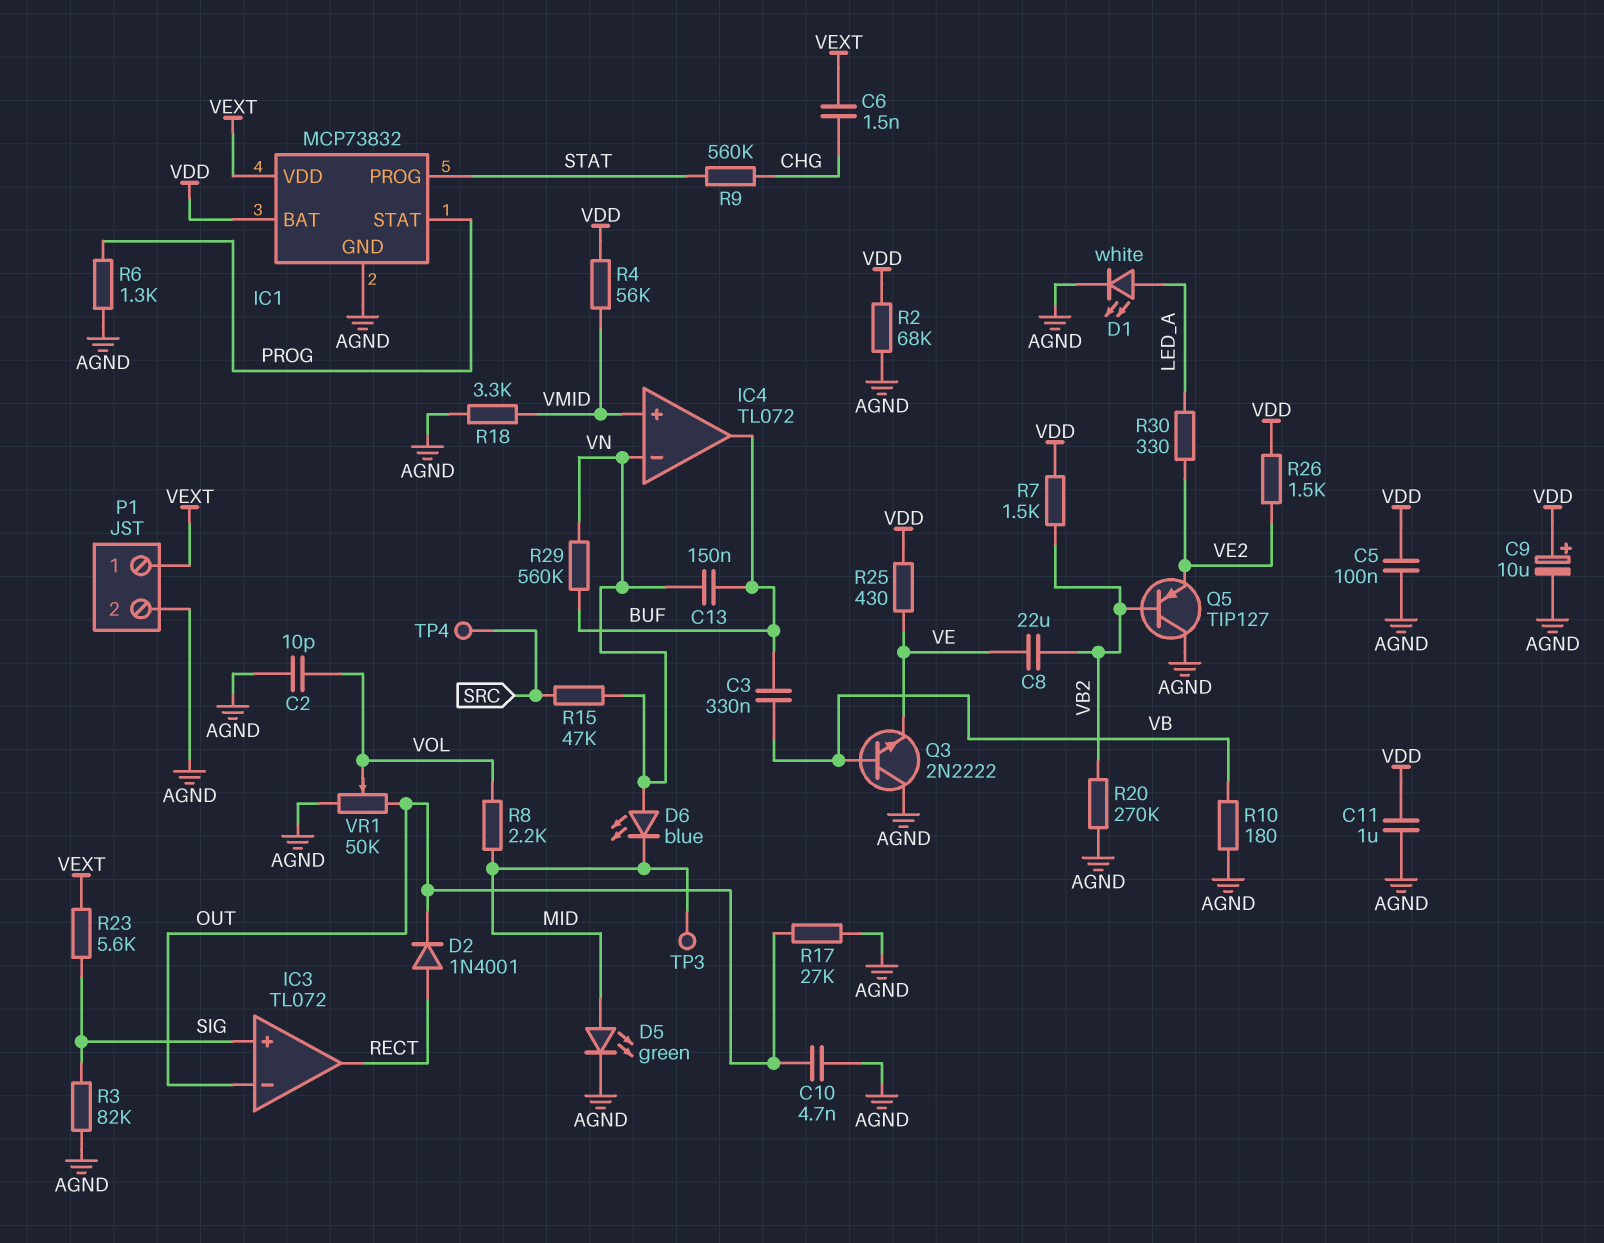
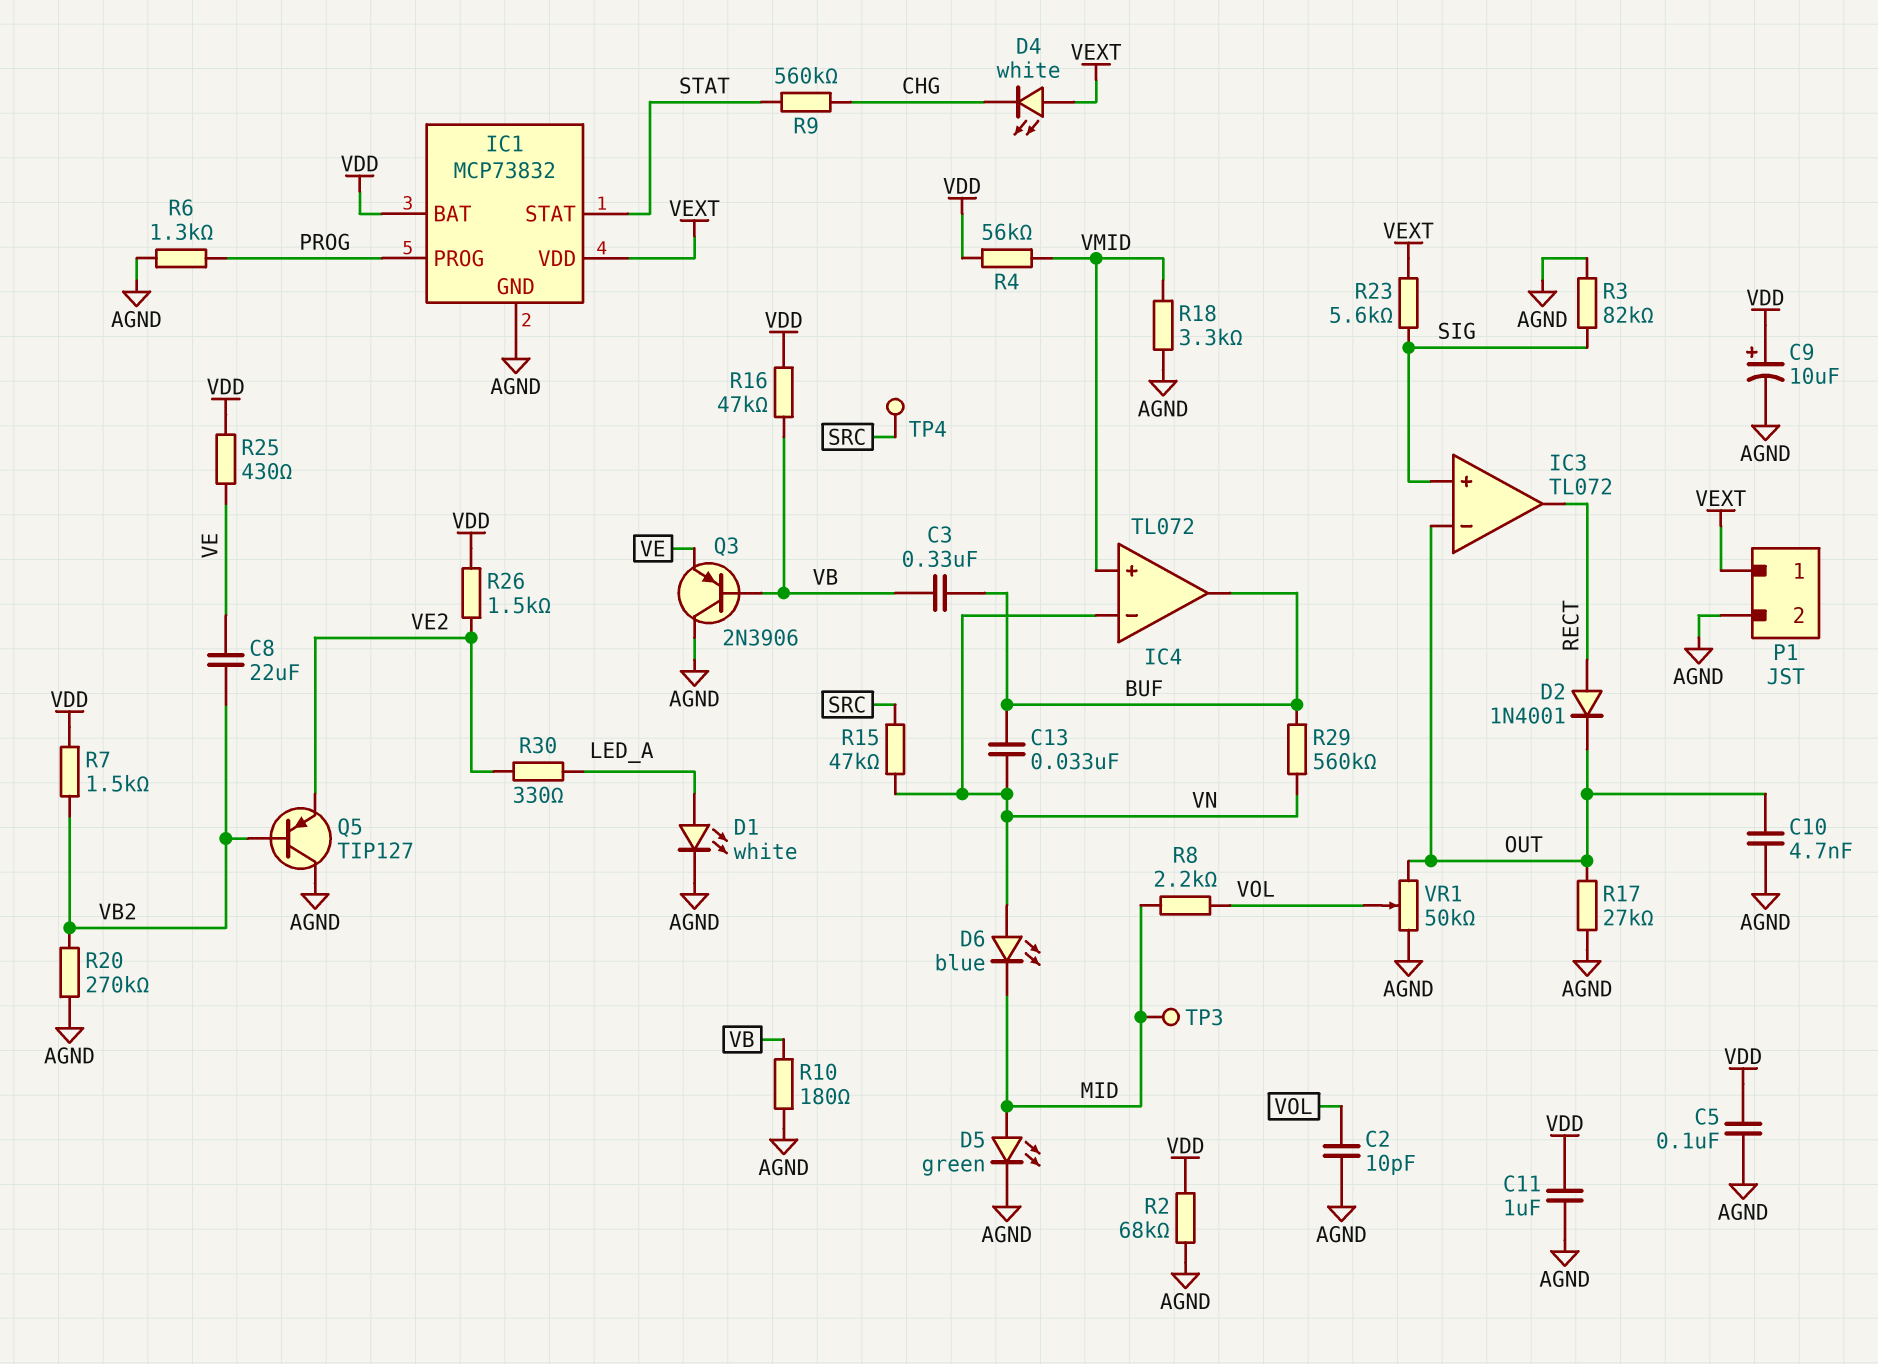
C6: 1.5nF (CHG, VEXT) -> none
C13: 150nF (BUF, VN) -> 33nF (BUF, VN)
D4: none -> LED white (A VEXT, K CHG)
IC1 pin PROG: STAT -> PROG
IC1 pin STAT: PROG -> STAT
Q3: NPN 2N2222 (B VB, C AGND, E VE) -> PNP 2N3906 (B VB, C AGND, E VE)
R16: none -> 47k (VB, VDD)

